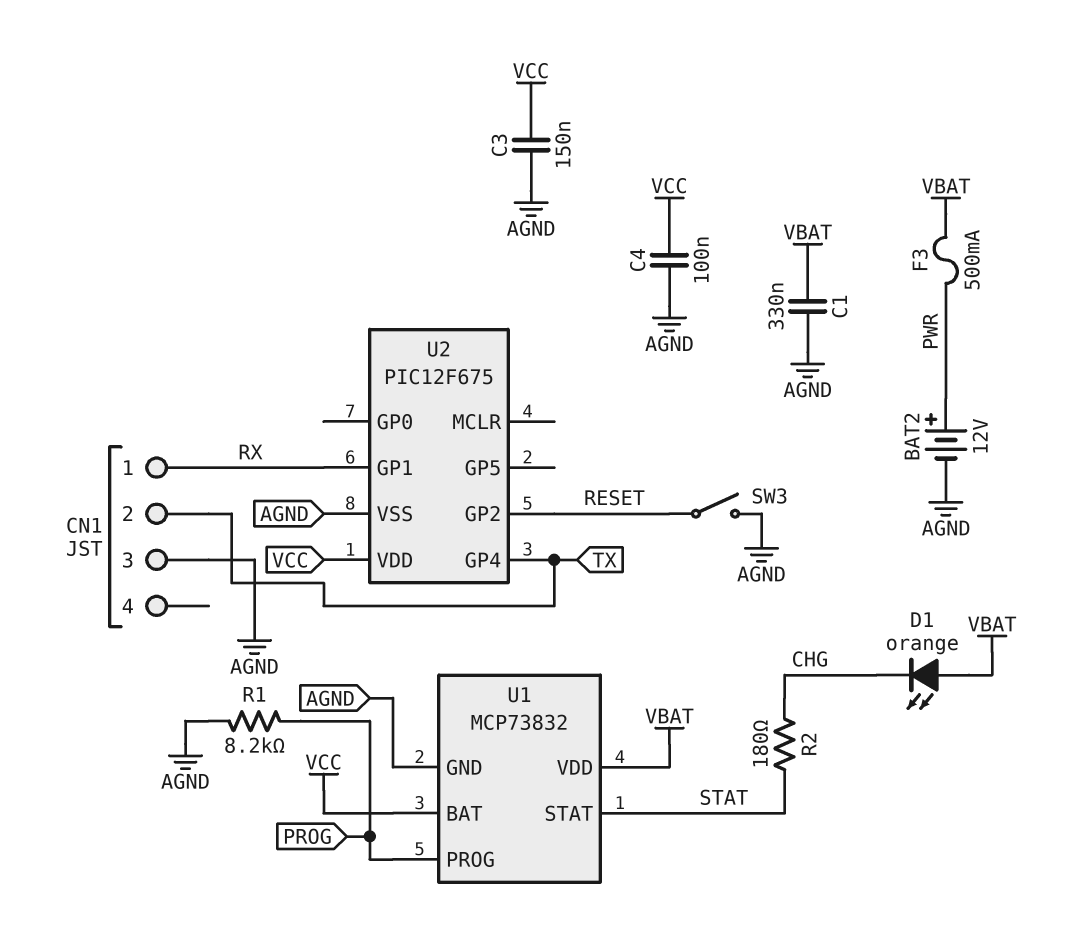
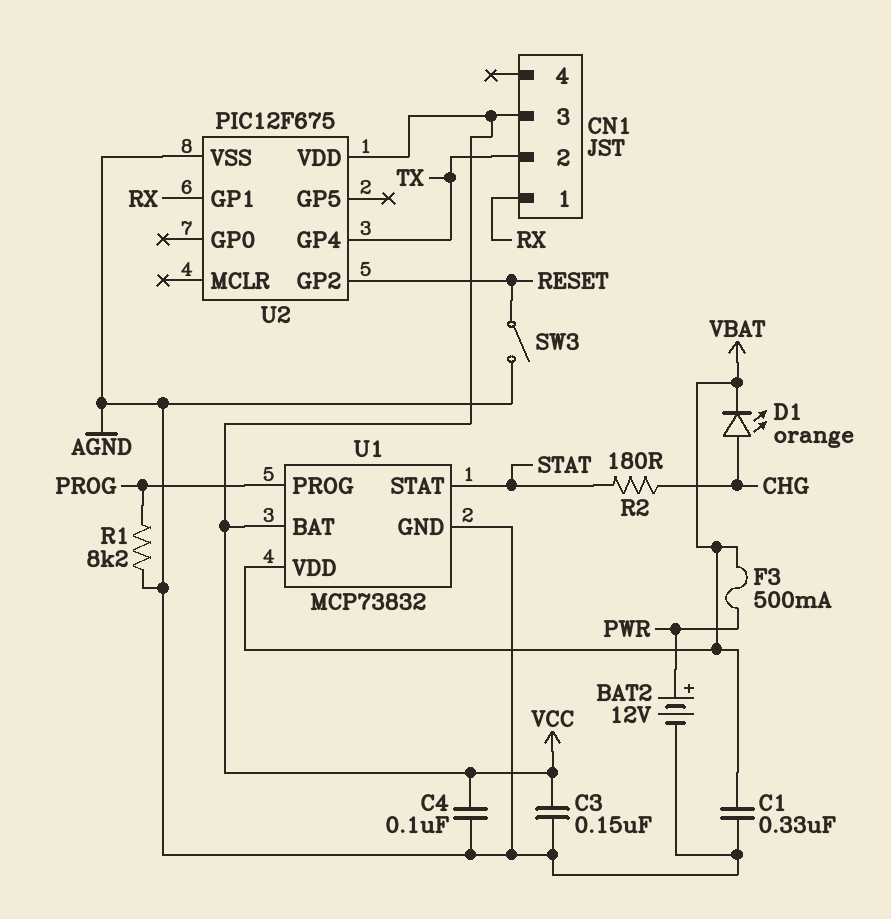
CN1 pin 3: AGND -> VCC
D1: LED orange (A VBAT, K CHG) -> LED orange (A CHG, K VBAT)

